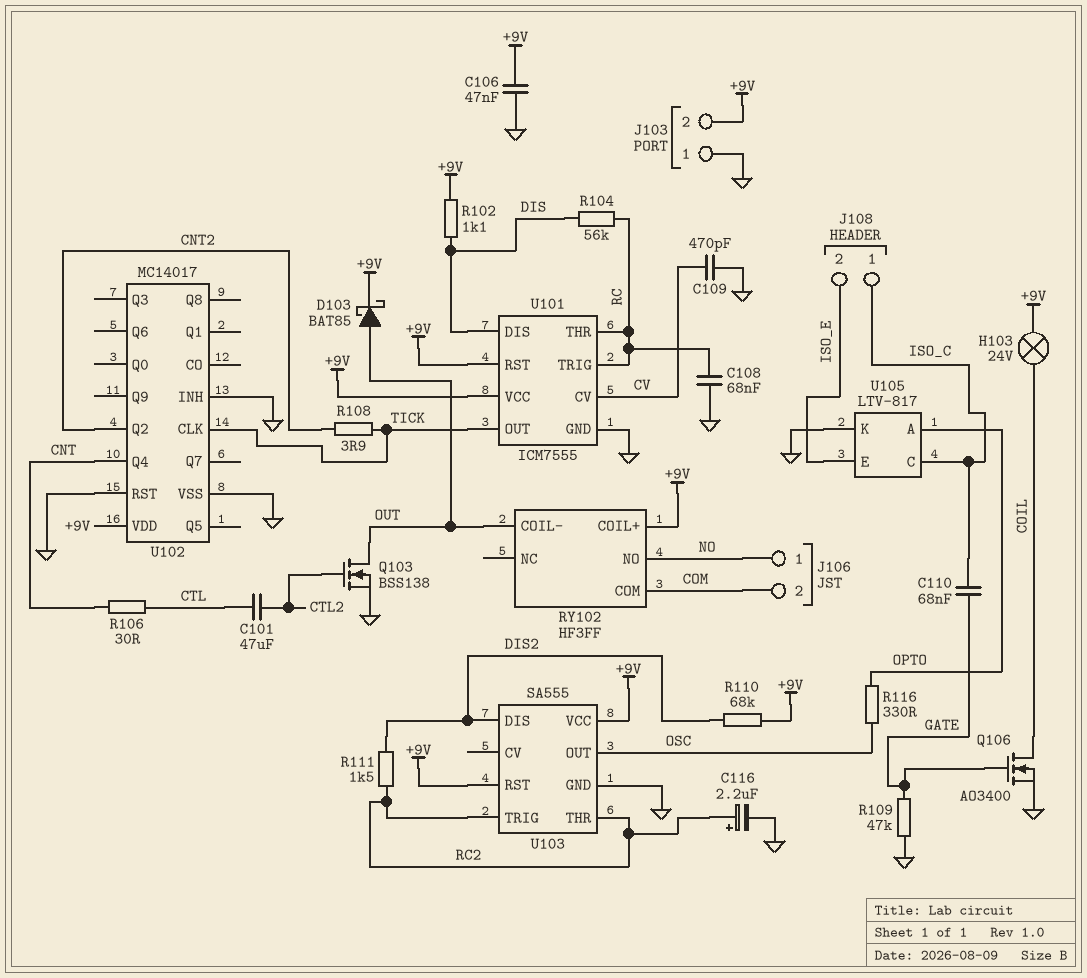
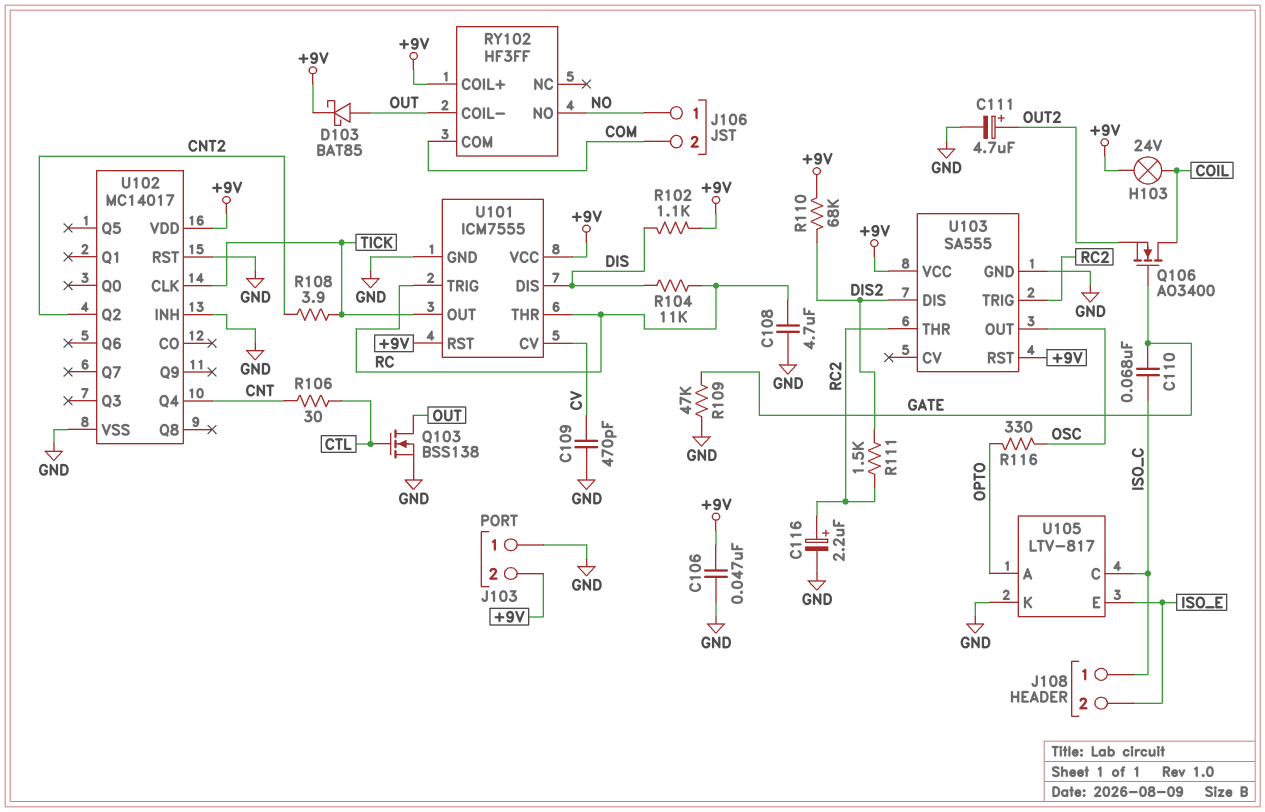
C101: 47uF (CTL, CTL2) -> none
C108: 68nF (GND, RC) -> 4.7uF (GND, RC)
C111: none -> 4.7uF (plus OUT2, minus GND)
Q103: NMOS BSS138 (G CTL2, D OUT, S GND) -> NMOS BSS138 (G CTL, D OUT, S GND)
Q106: NMOS AO3400 (G GATE, D COIL, S GND) -> NMOS AO3400 (G GATE, D COIL, S OUT2)
R104: 56k (DIS, RC) -> 11k (DIS, RC)

